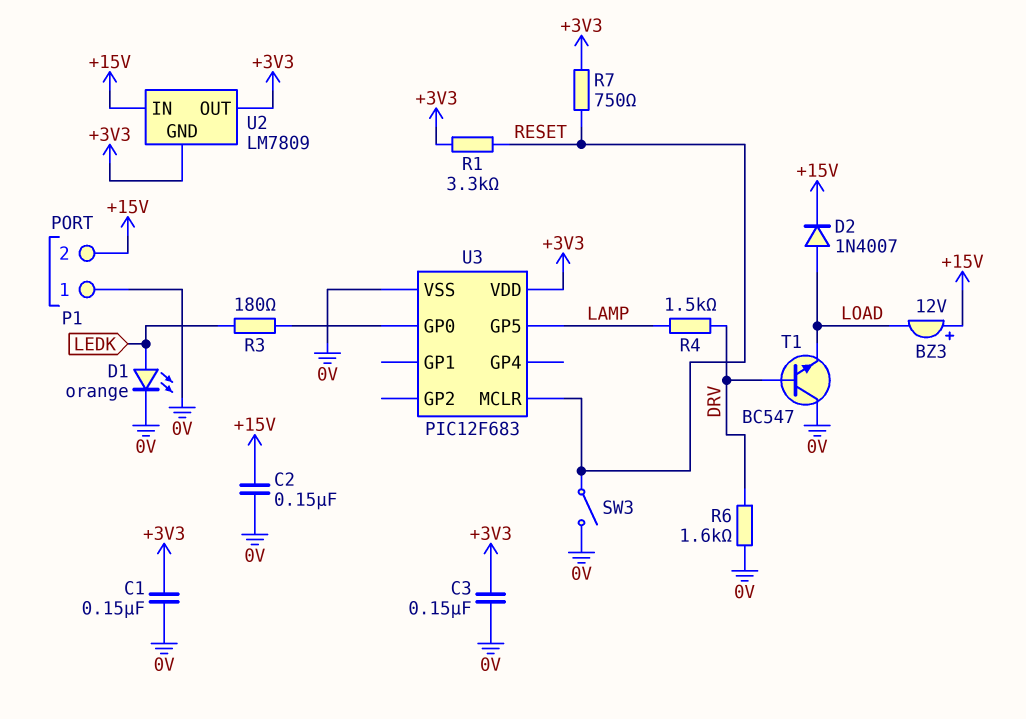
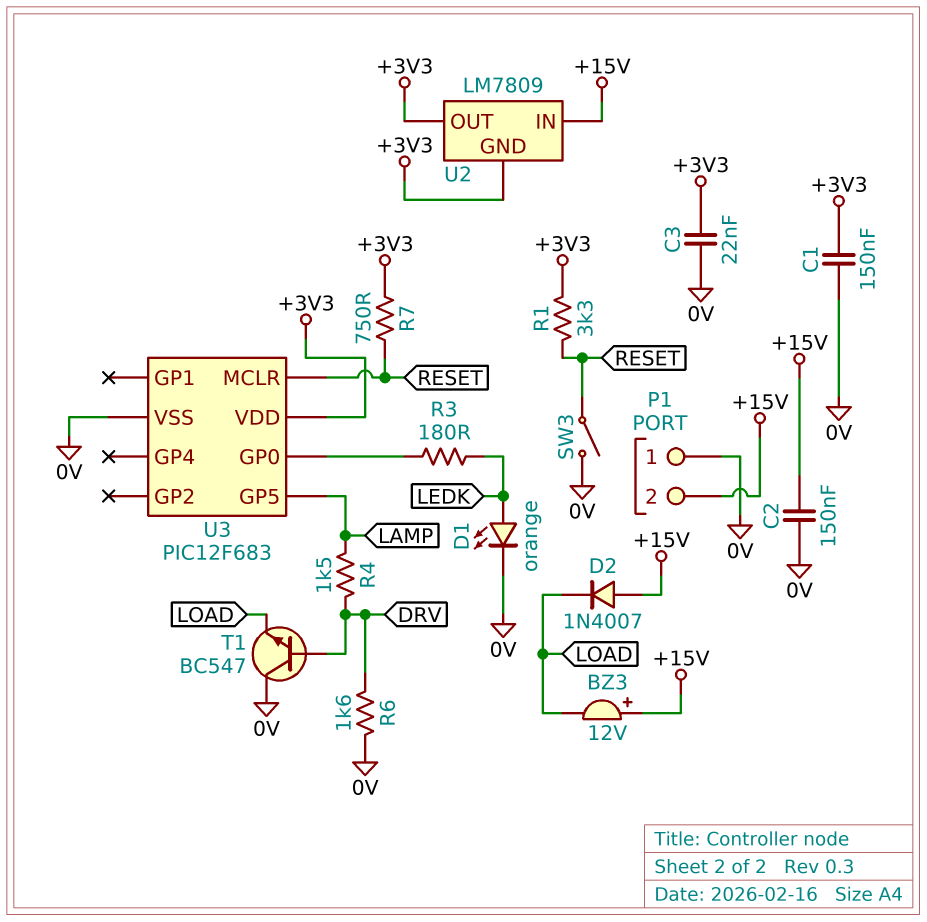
C3: 150nF (+3V3, 0V) -> 22nF (+3V3, 0V)
D2: diode 1N4007 (A LOAD, K +15V) -> diode 1N4007 (A +15V, K LOAD)

